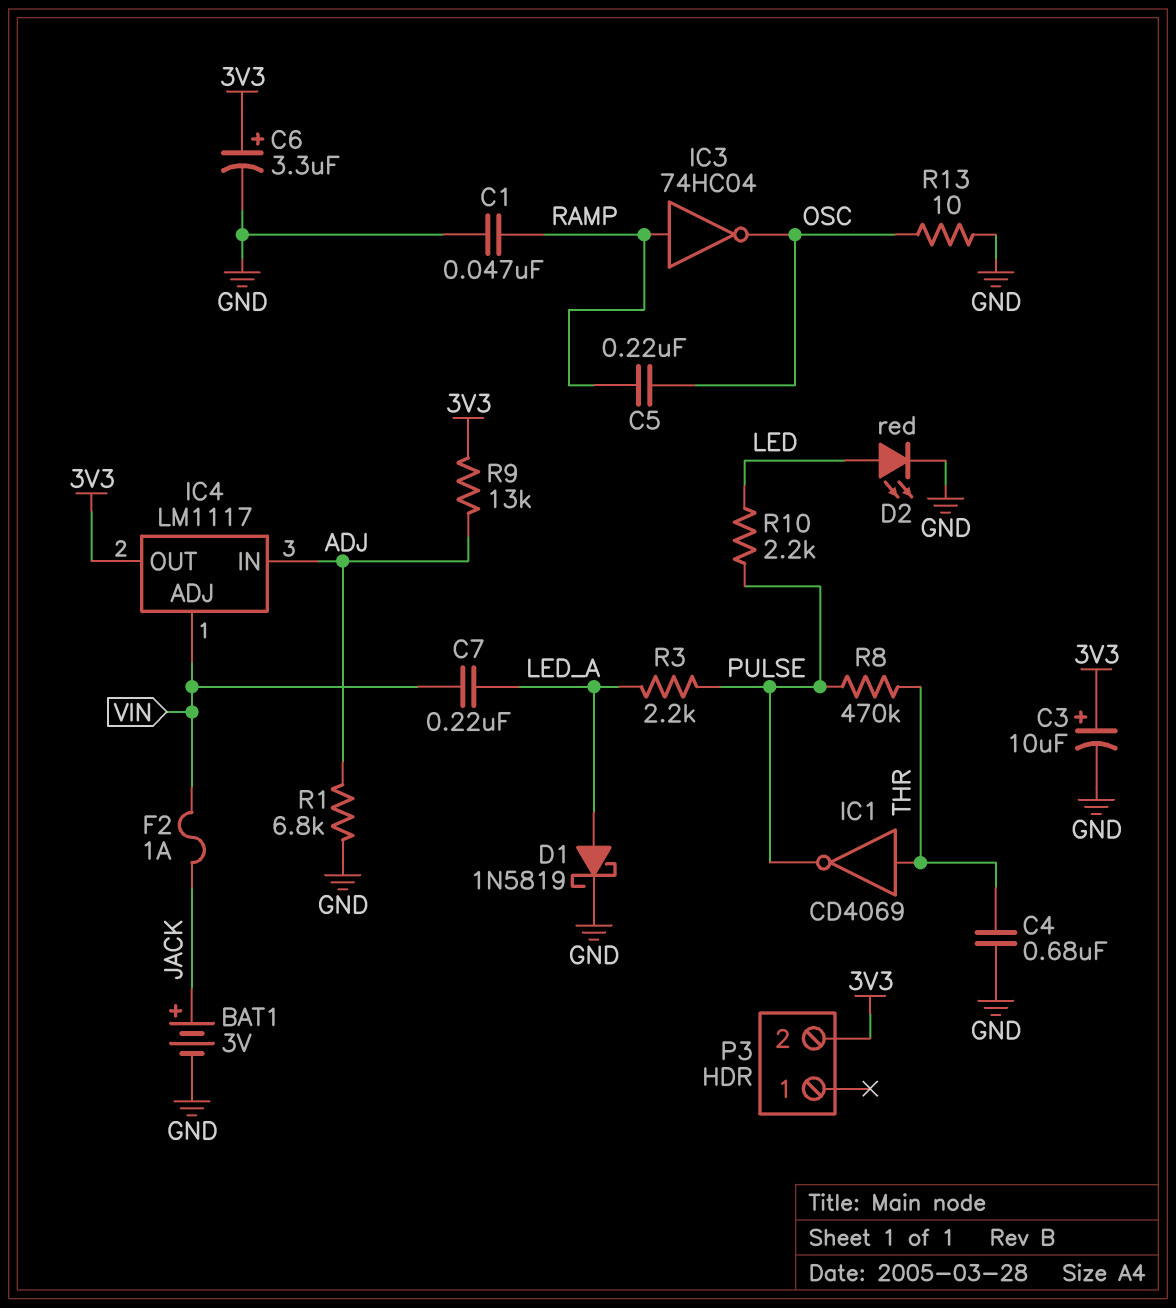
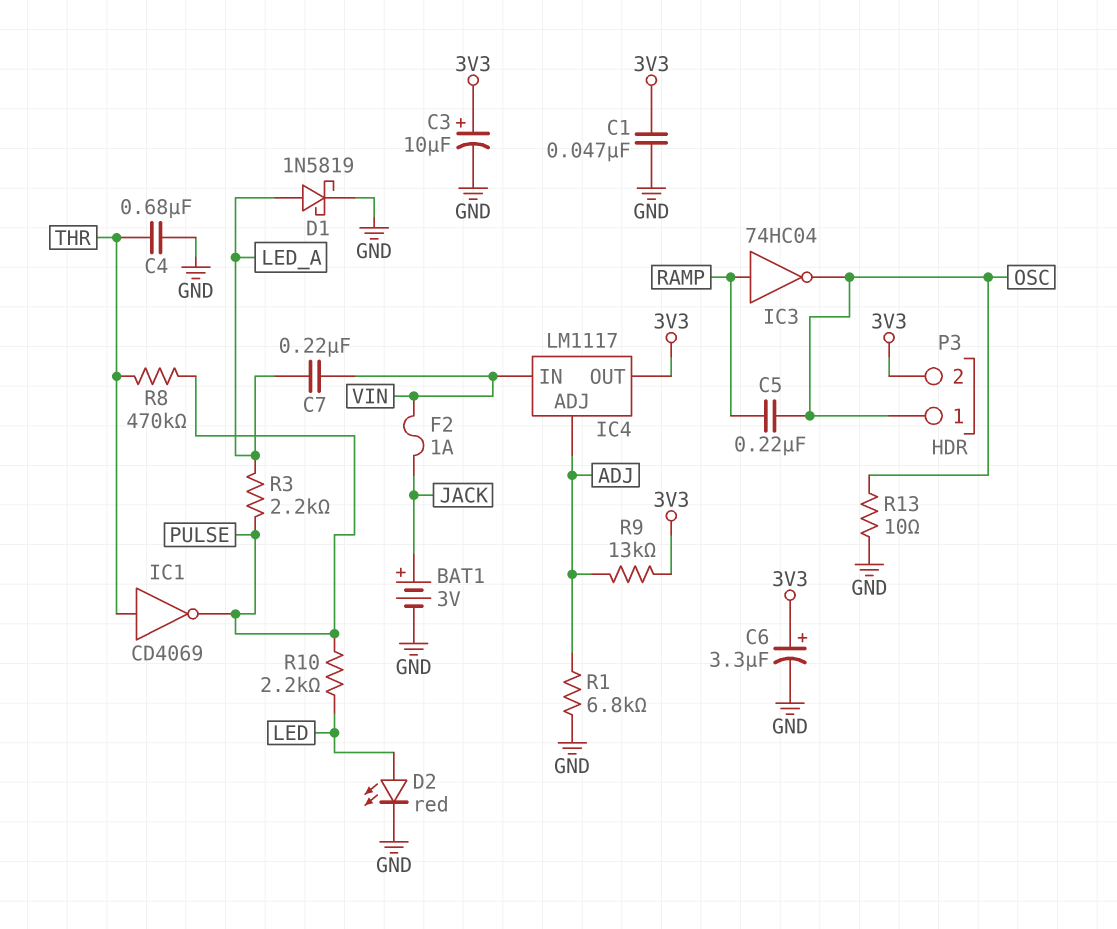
C1: 47nF (GND, RAMP) -> 47nF (3V3, GND)
IC4 pin ADJ: VIN -> ADJ
IC4 pin IN: ADJ -> VIN
P3 pin 1: none -> OSC

